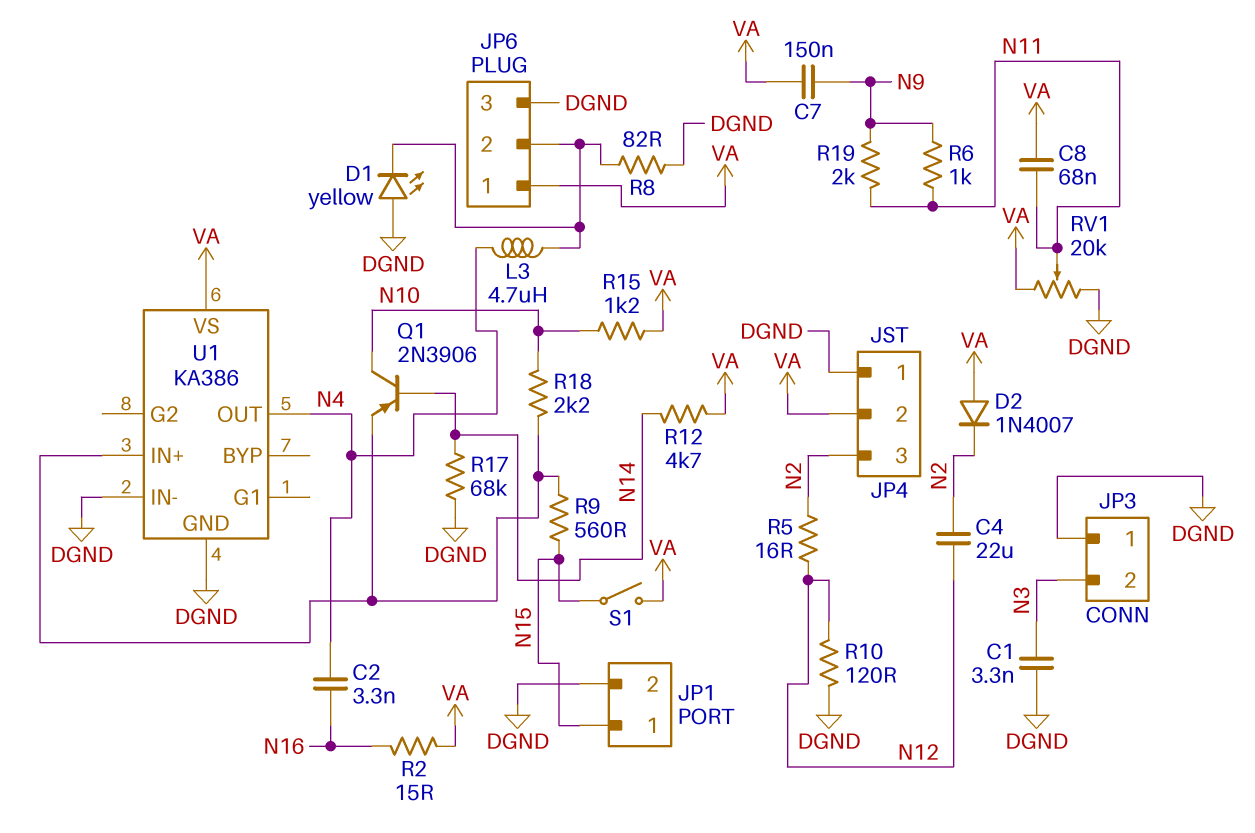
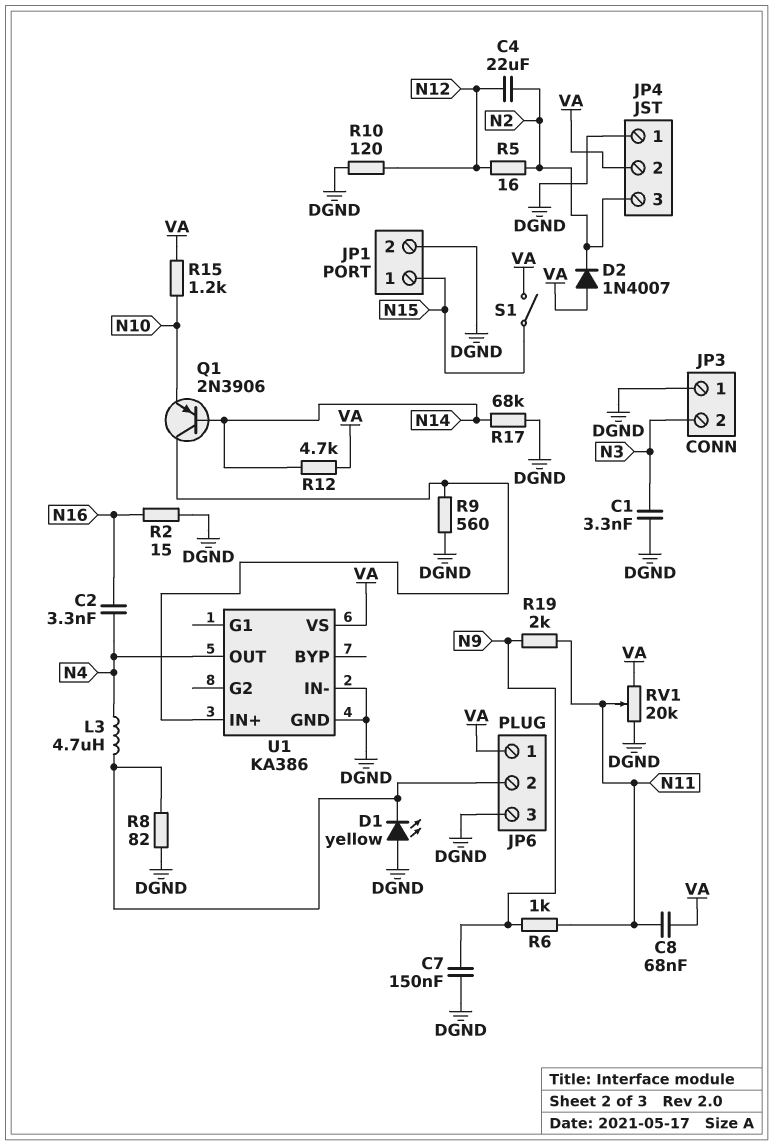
C7: 150nF (N9, VA) -> 150nF (DGND, N9)
Q1: PNP 2N3906 (B N14, C N10, E U1/IN+) -> PNP 2N3906 (B N14, C U1/IN+, E N10)
R2: 15 (N16, VA) -> 15 (DGND, N16)
R9: 560 (N15, U1/IN+) -> 560 (DGND, U1/IN+)
R18: 2.2k (N10, U1/IN+) -> none

